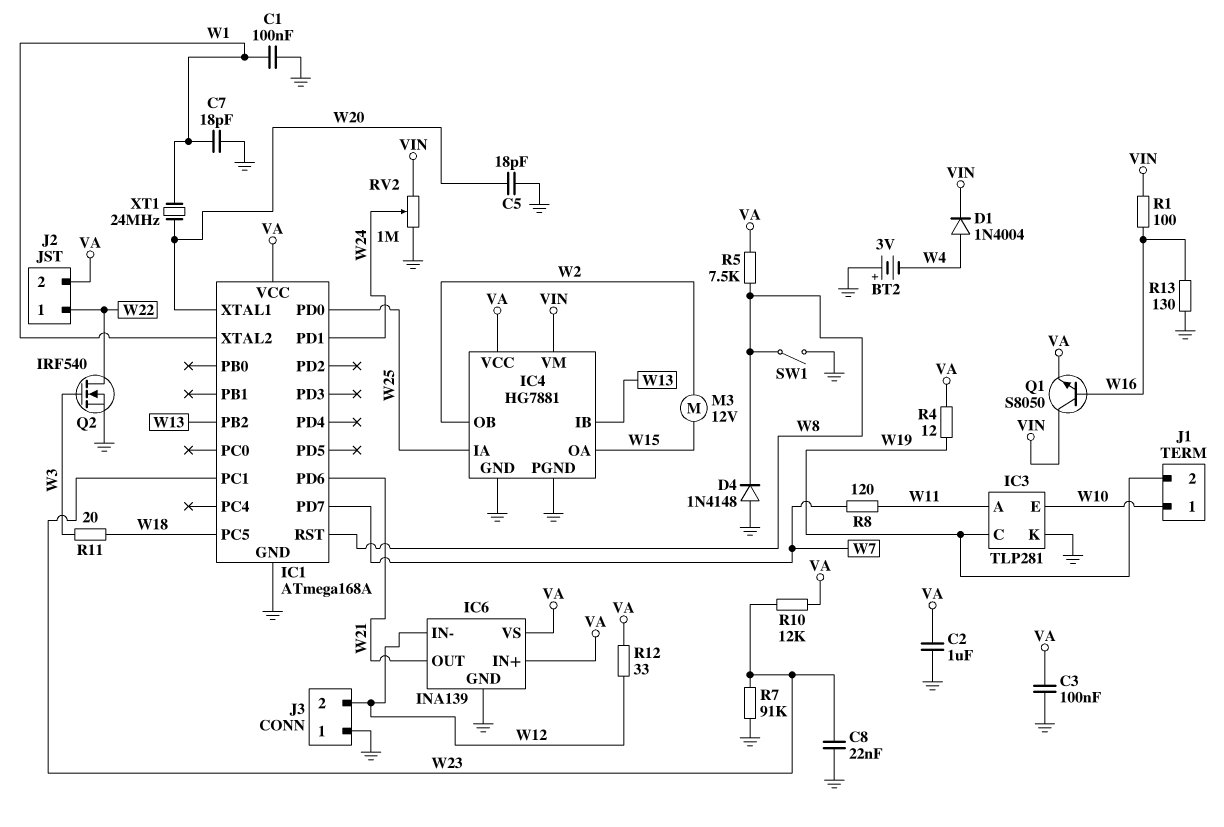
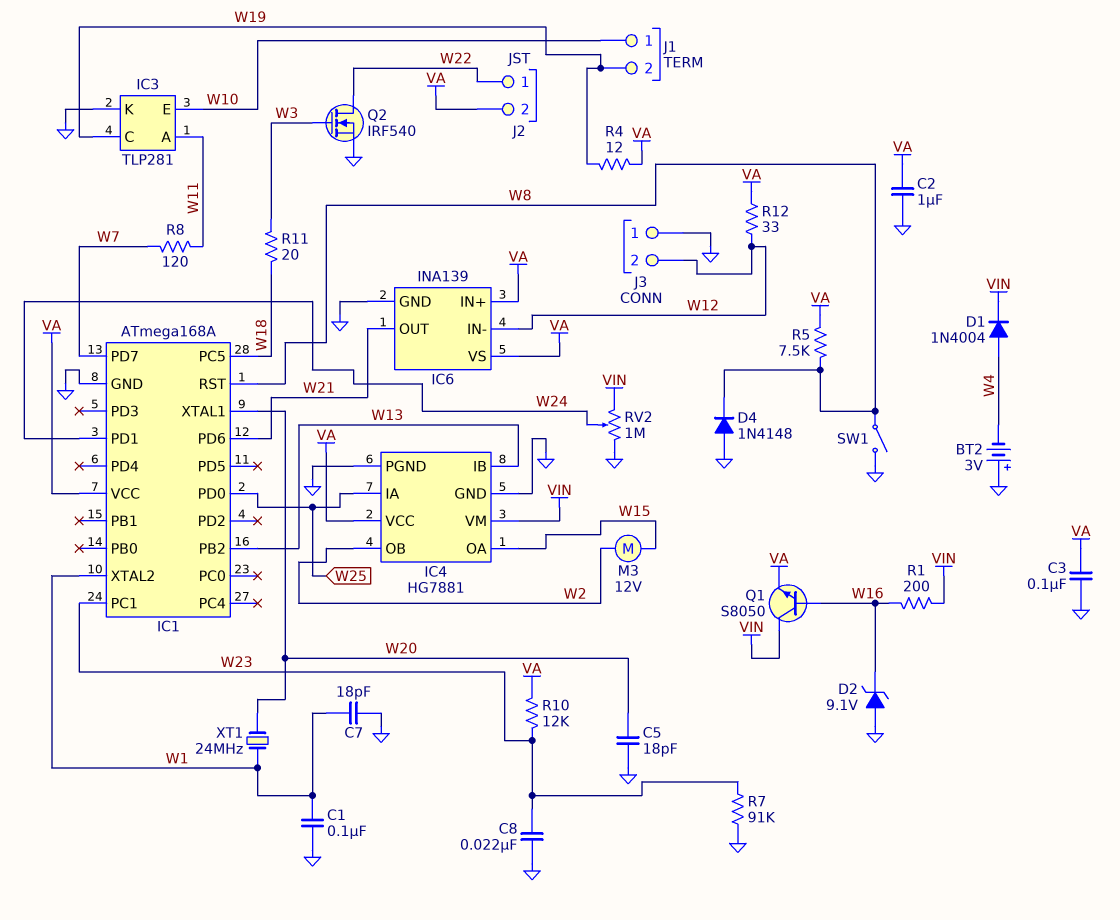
D2: none -> zener 9.1V (A GND, K W16)
R1: 100 (VIN, W16) -> 200 (VIN, W16)
R13: 130 (GND, W16) -> none

